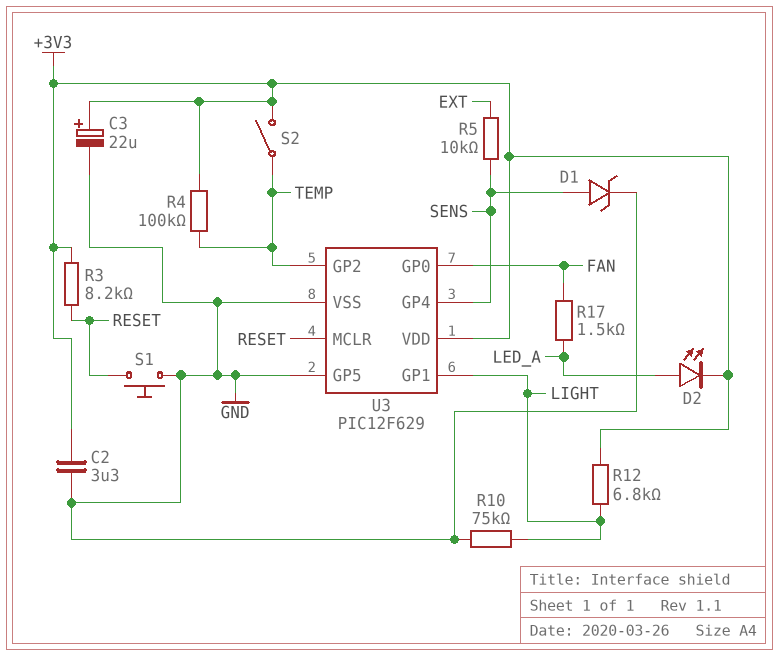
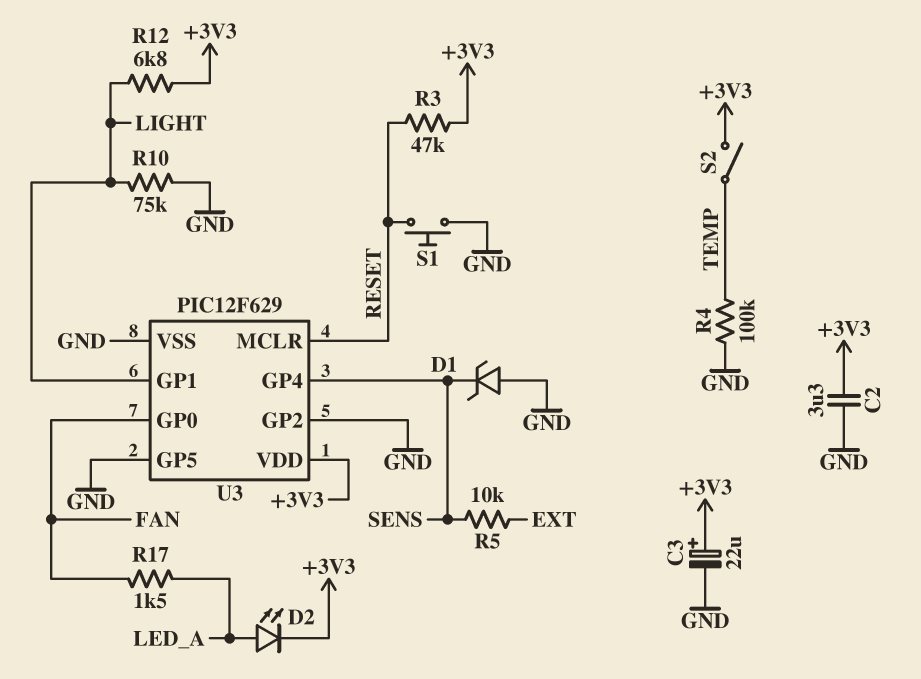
D1: zener (A SENS, K GND) -> zener (A GND, K SENS)
R3: 8.2k (+3V3, RESET) -> 47k (+3V3, RESET)
R4: 100k (+3V3, TEMP) -> 100k (GND, TEMP)
U3 pin GP2: TEMP -> GND

